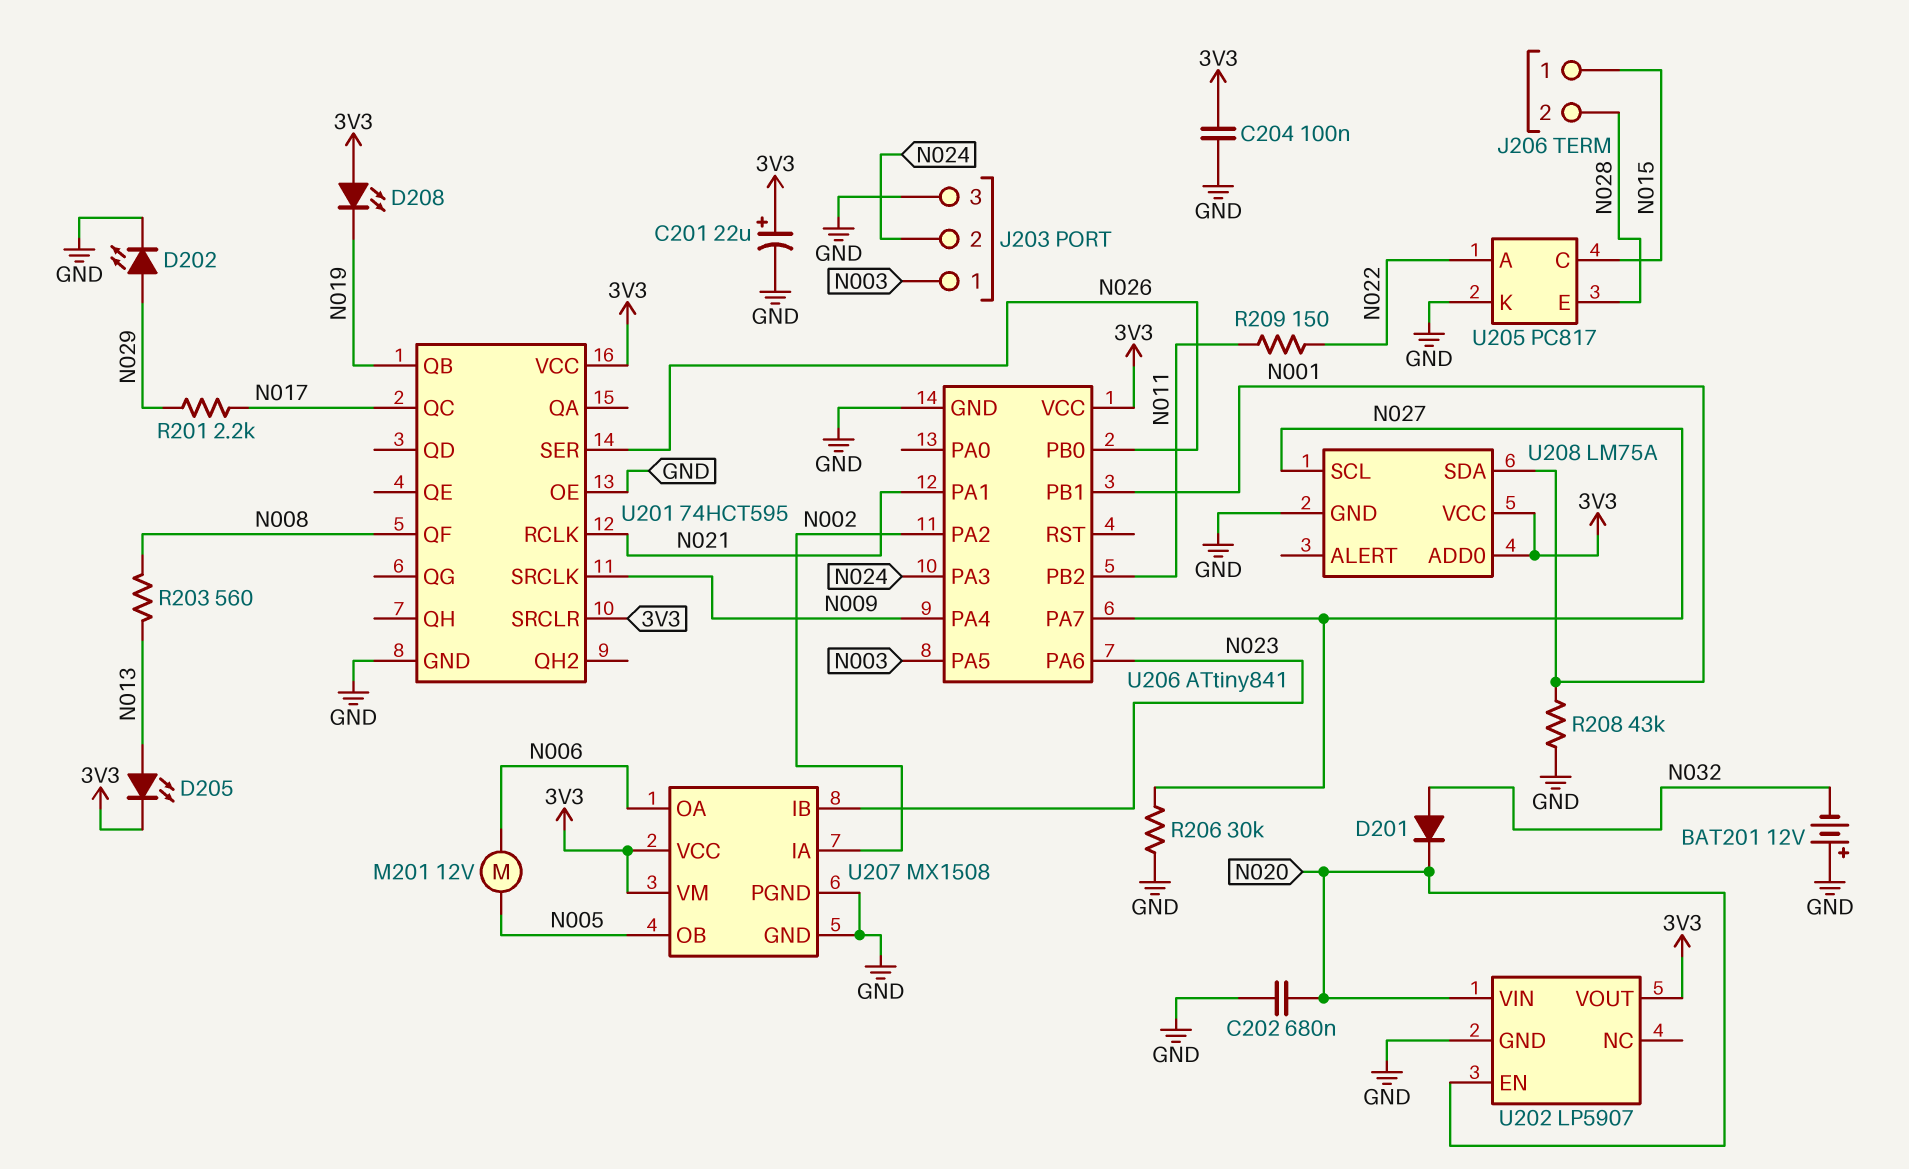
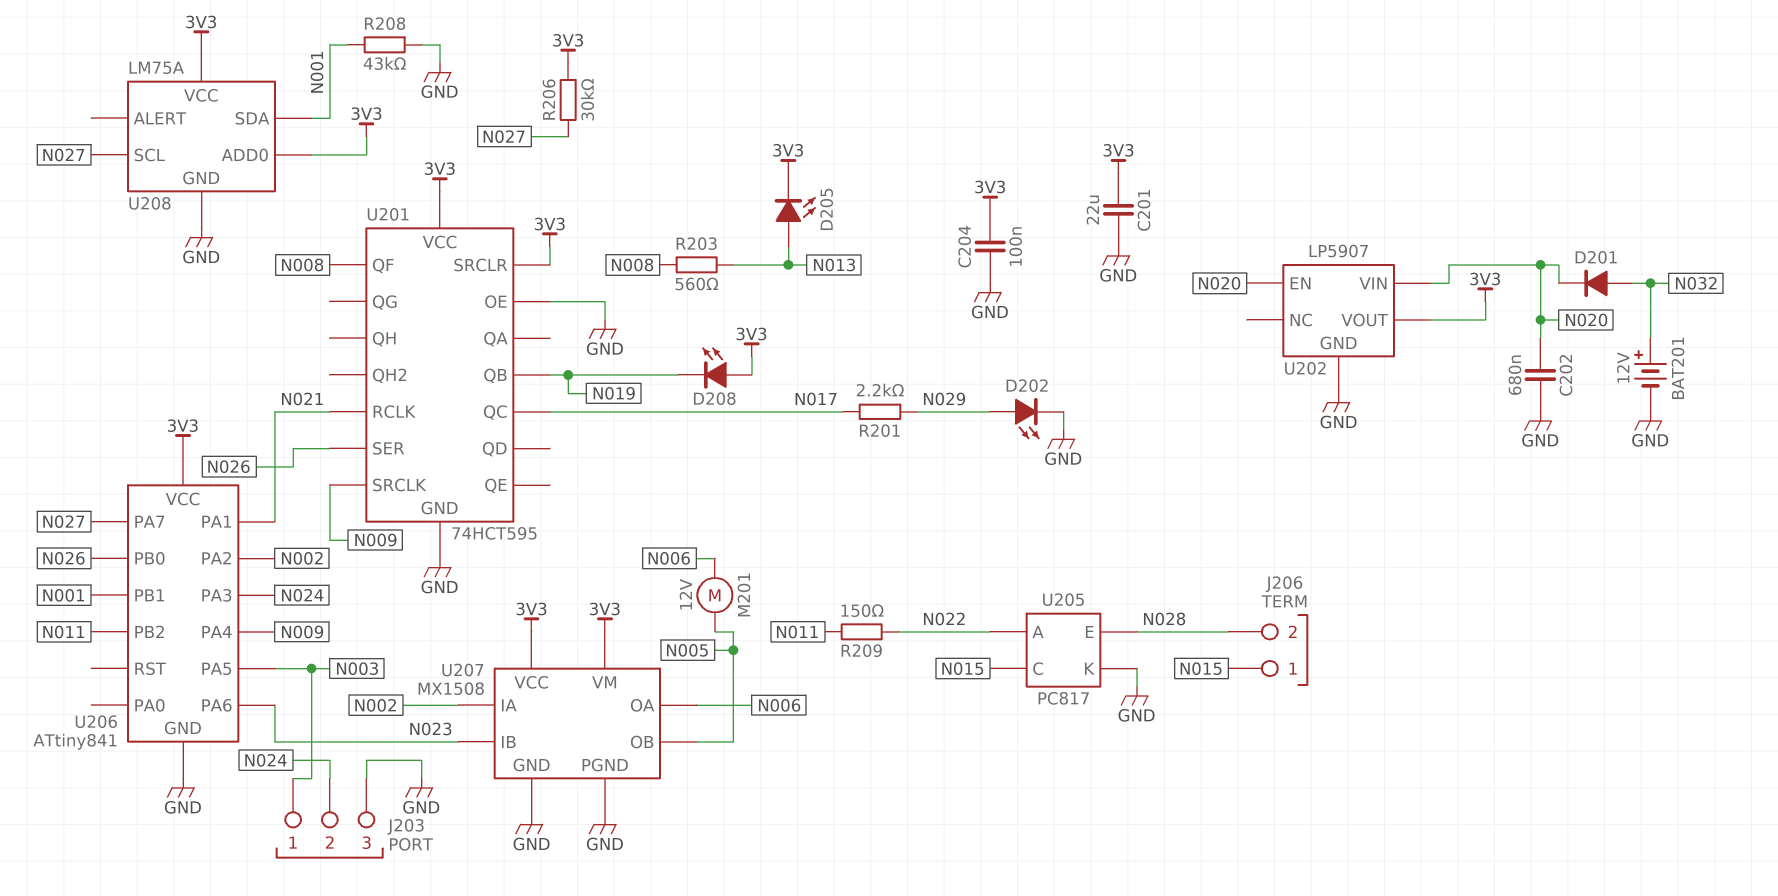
BAT201: 12V (plus GND, minus N032) -> 12V (plus N032, minus GND)
C201: 22uF (plus 3V3, minus GND) -> 22uF (3V3, GND)
R206: 30k (GND, N027) -> 30k (3V3, N027)

